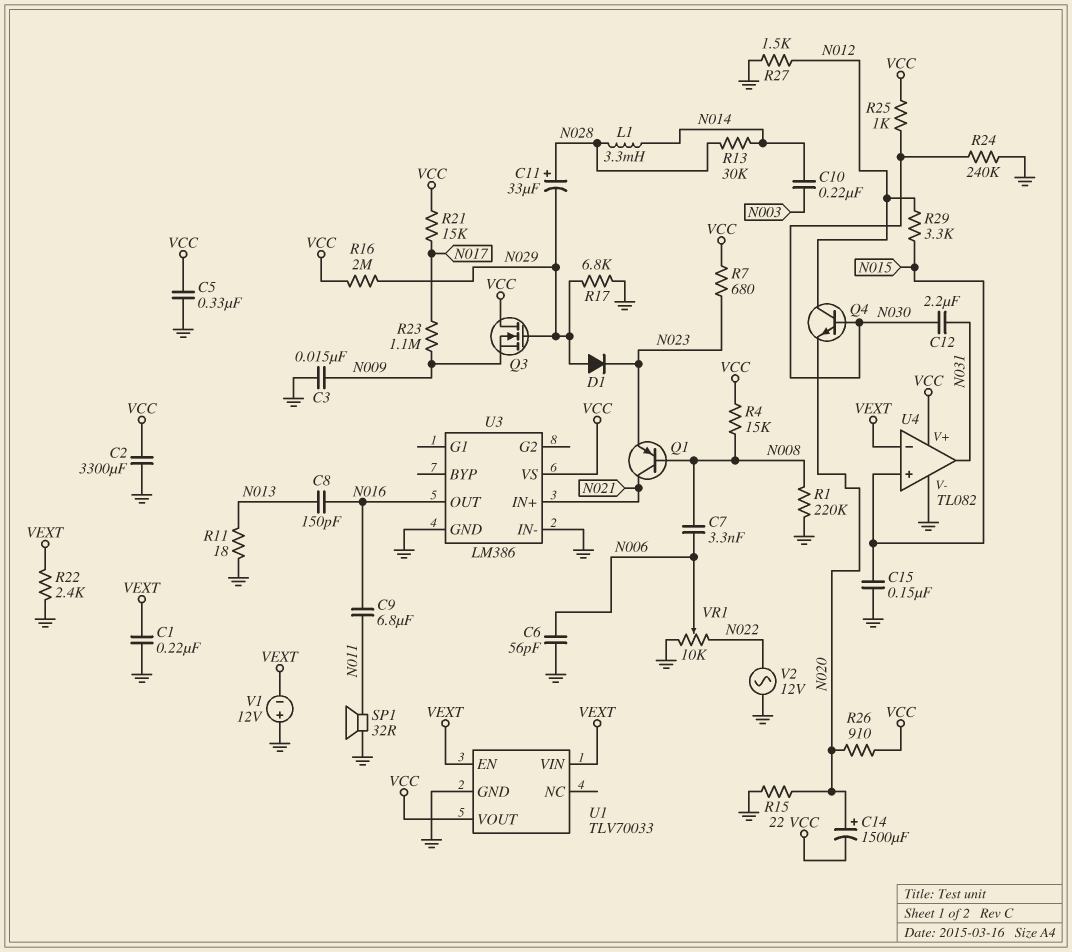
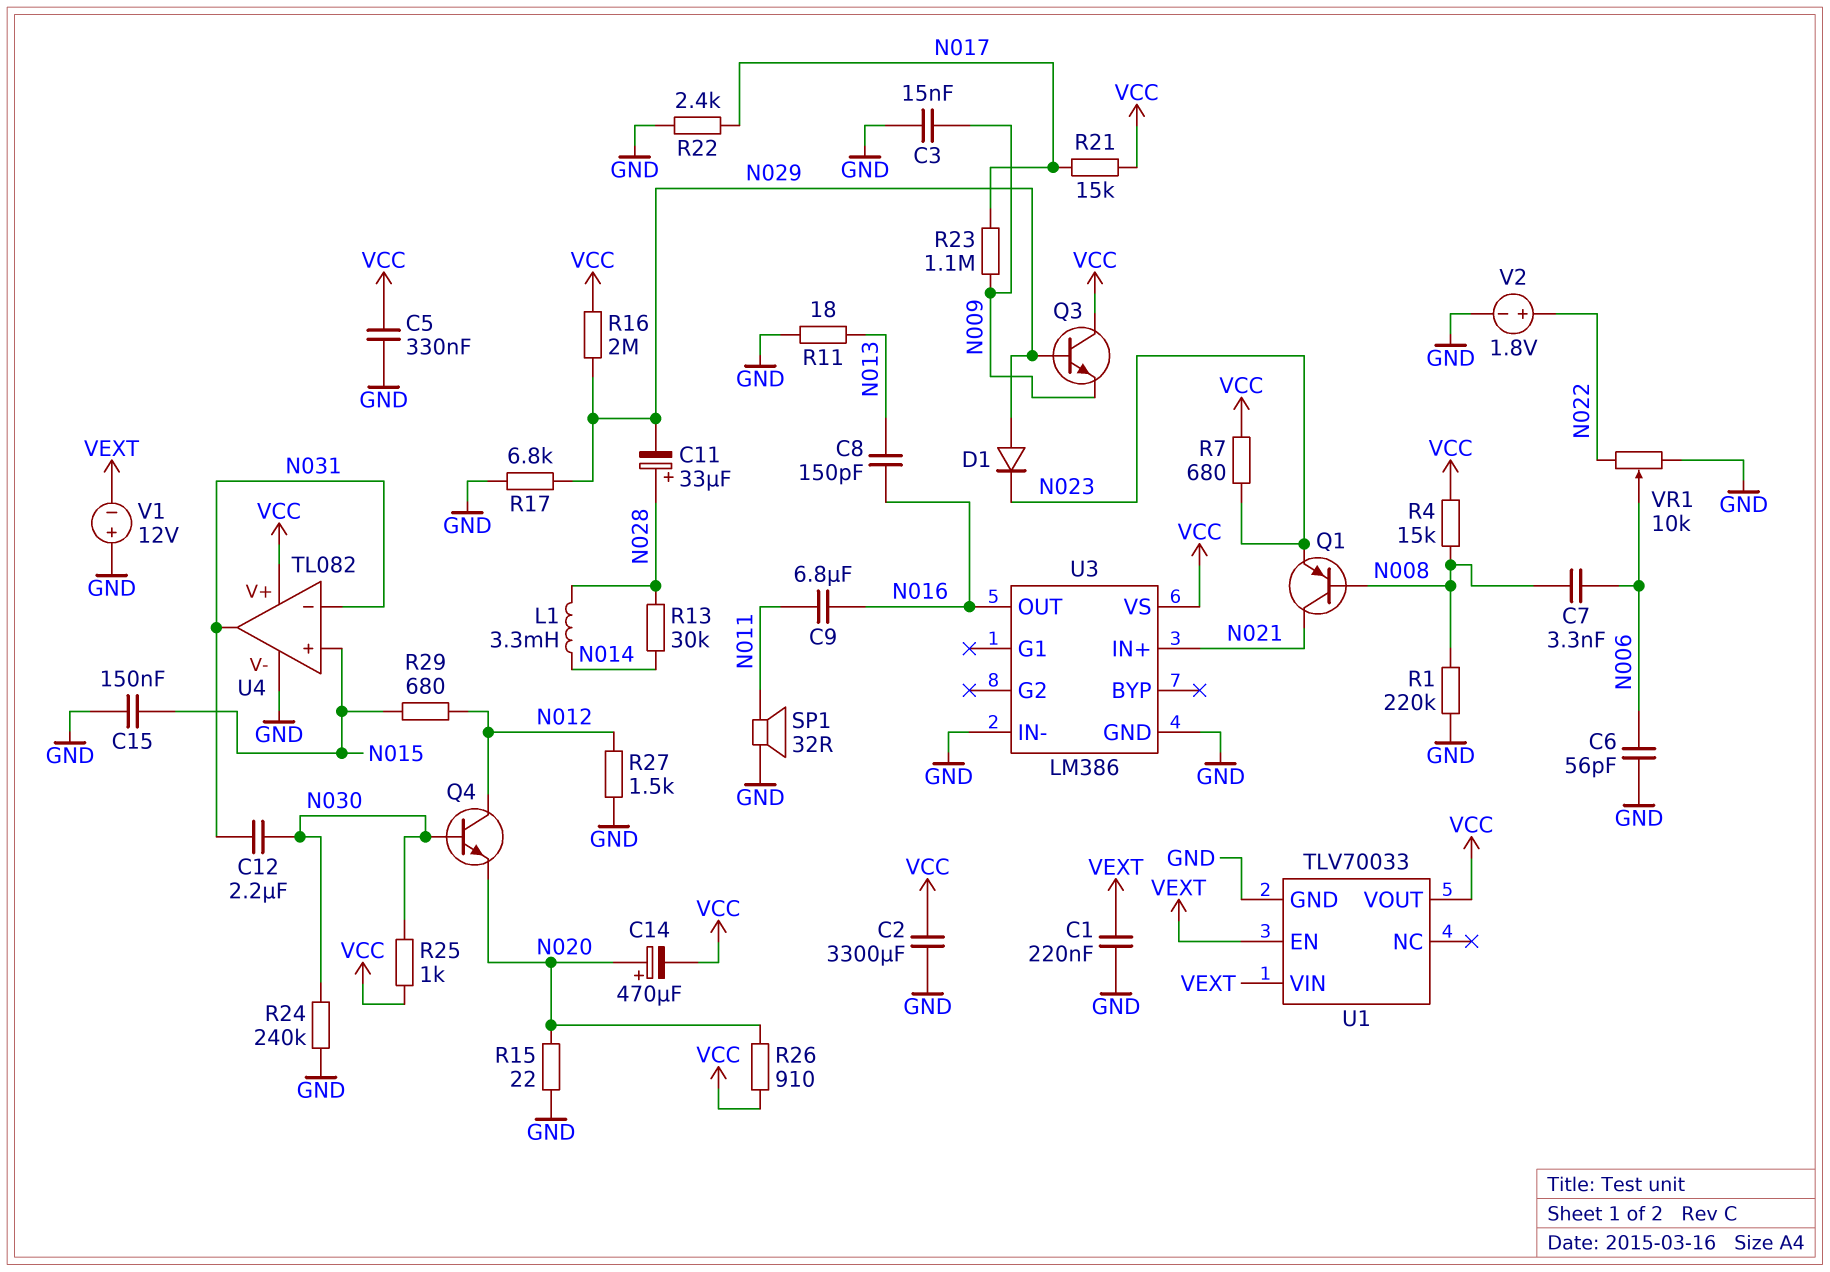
C10: 220nF (N003, N014) -> none
C14: 1500uF (plus N020, minus VCC) -> 470uF (plus N020, minus VCC)
Q3: NMOS (G N029, D VCC, S N009) -> NPN (B N029, C VCC, E N009)
R22: 2.4k (GND, VEXT) -> 2.4k (GND, N017)
R29: 3.3k (N012, N015) -> 680 (N012, N015)
U4 pin in-: VEXT -> N031
V2: AC 12V (GND, N022) -> 1.8V (plus N022, minus GND)

